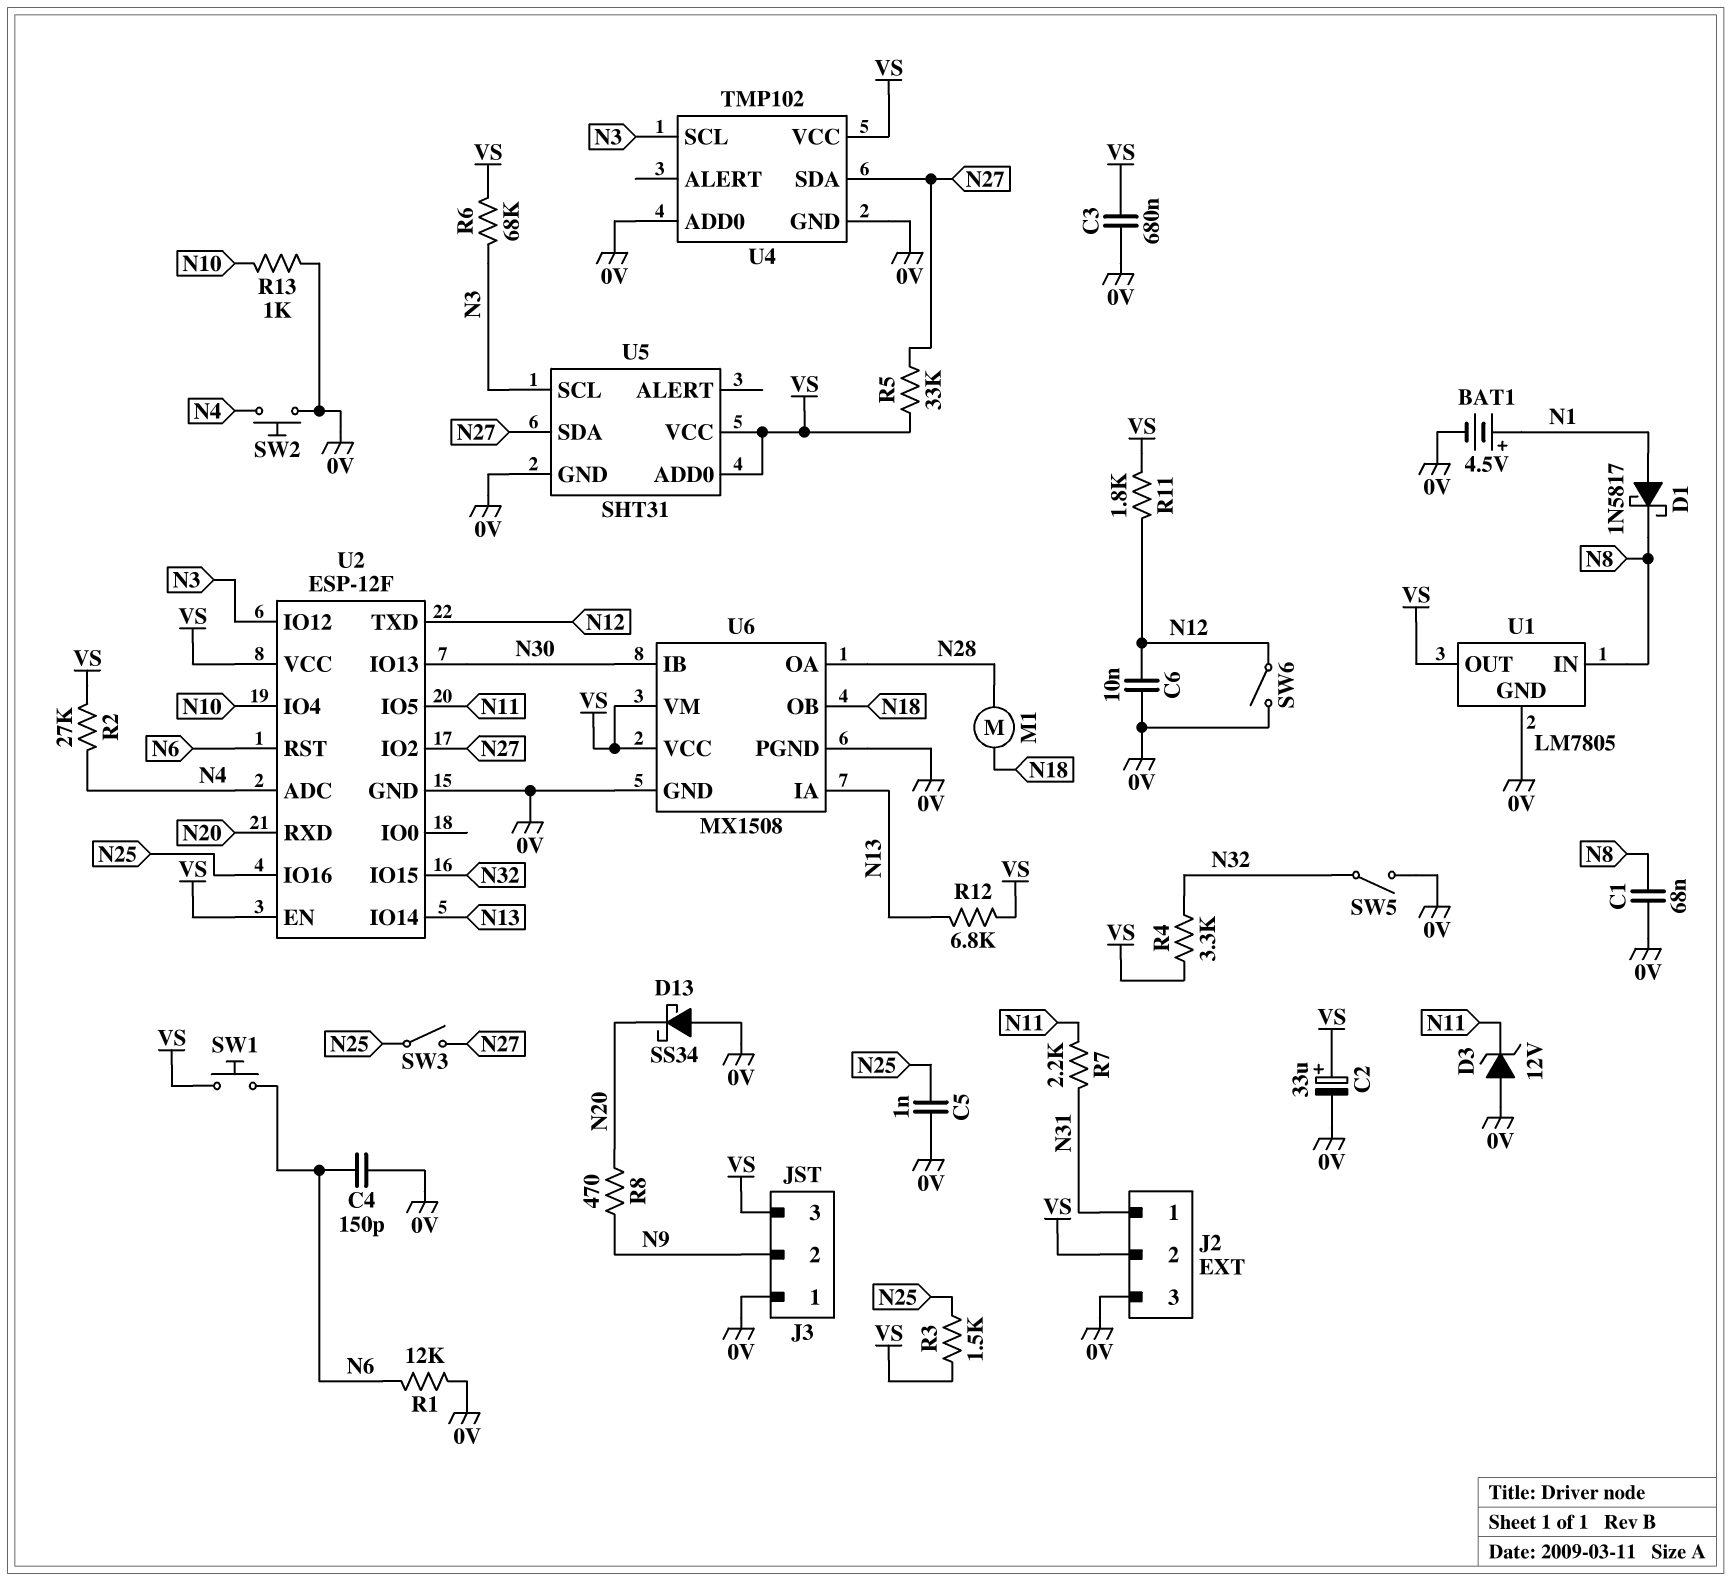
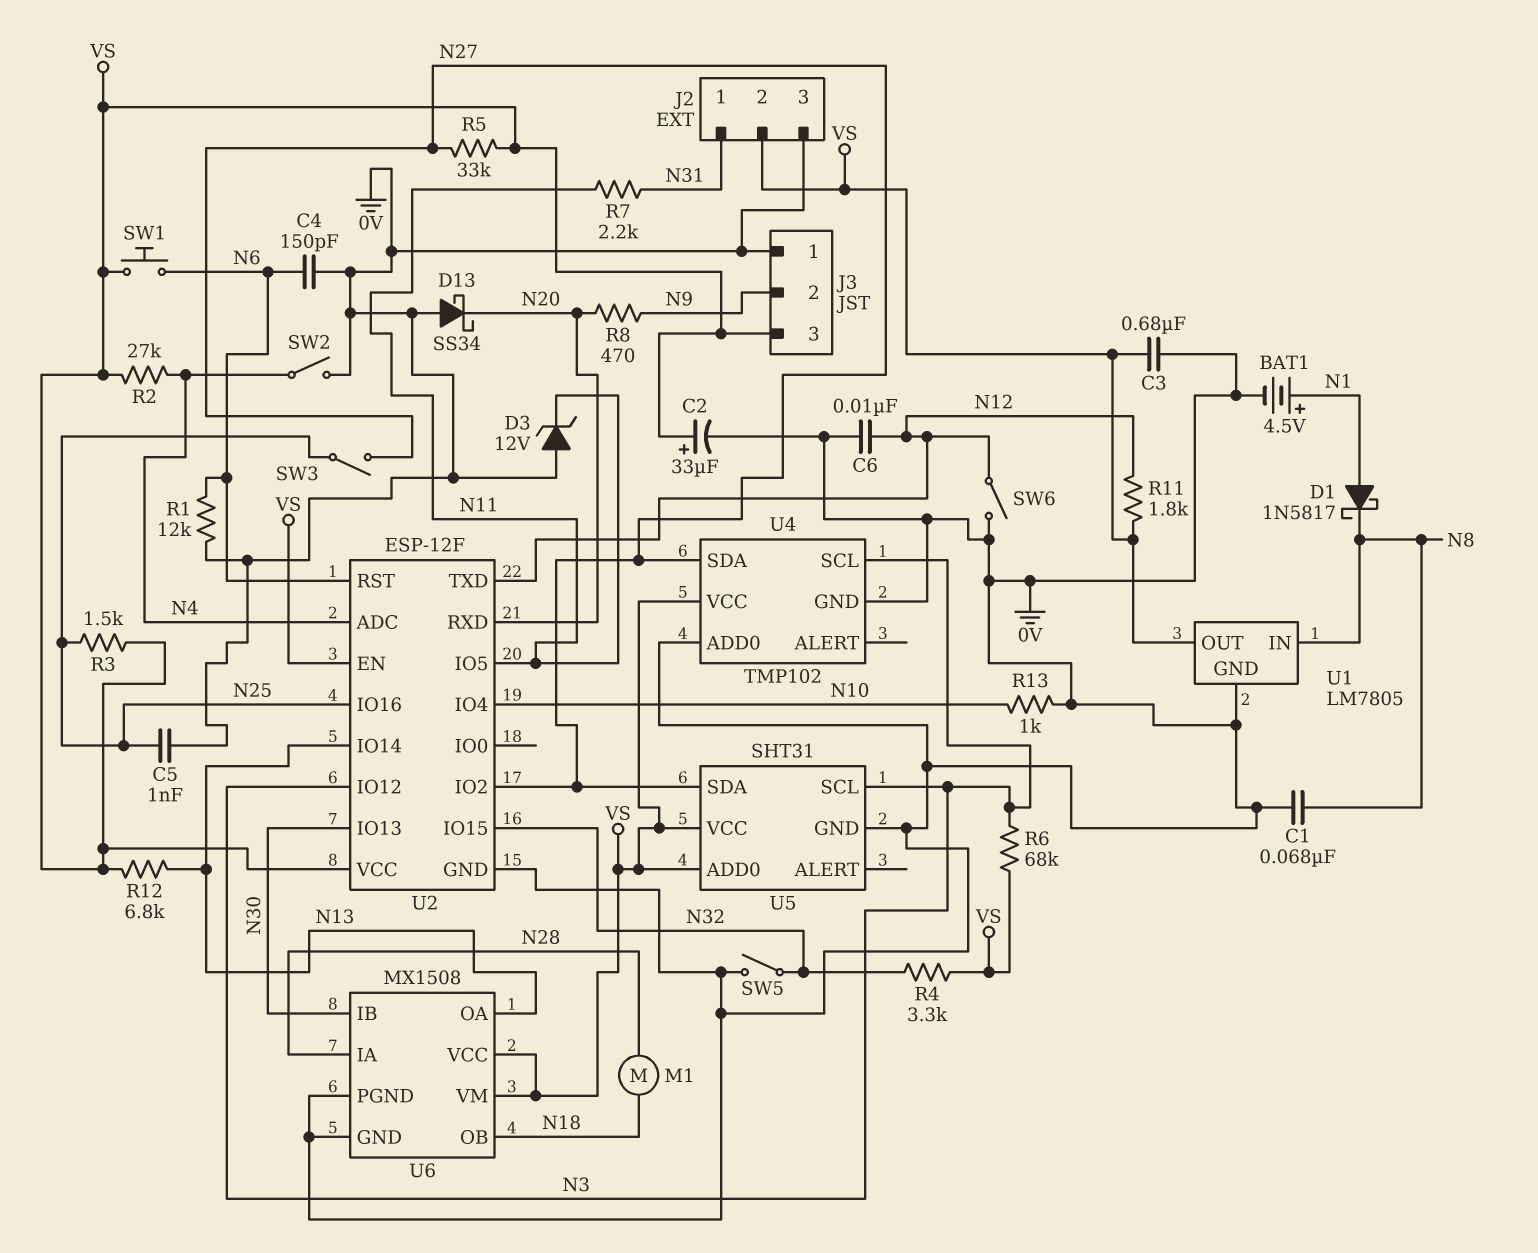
SW2: button (0V, N4) -> switch (0V, N4)
U6 pin IA: N13 -> N28
U6 pin OA: N28 -> N13

